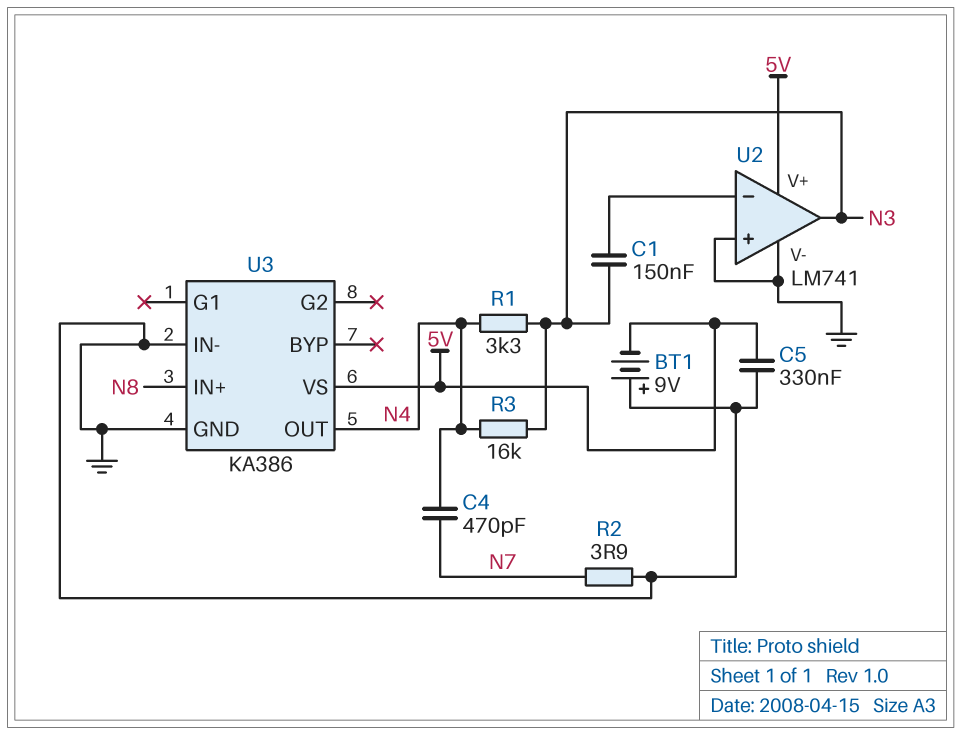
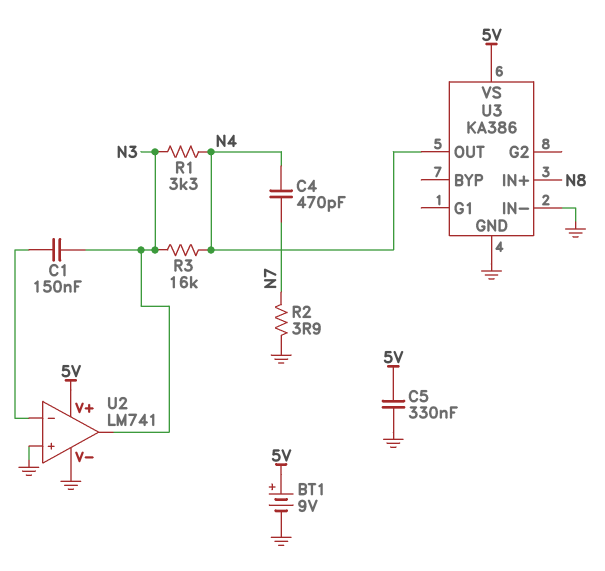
BT1: 9V (plus GND, minus 5V) -> 9V (plus 5V, minus GND)

